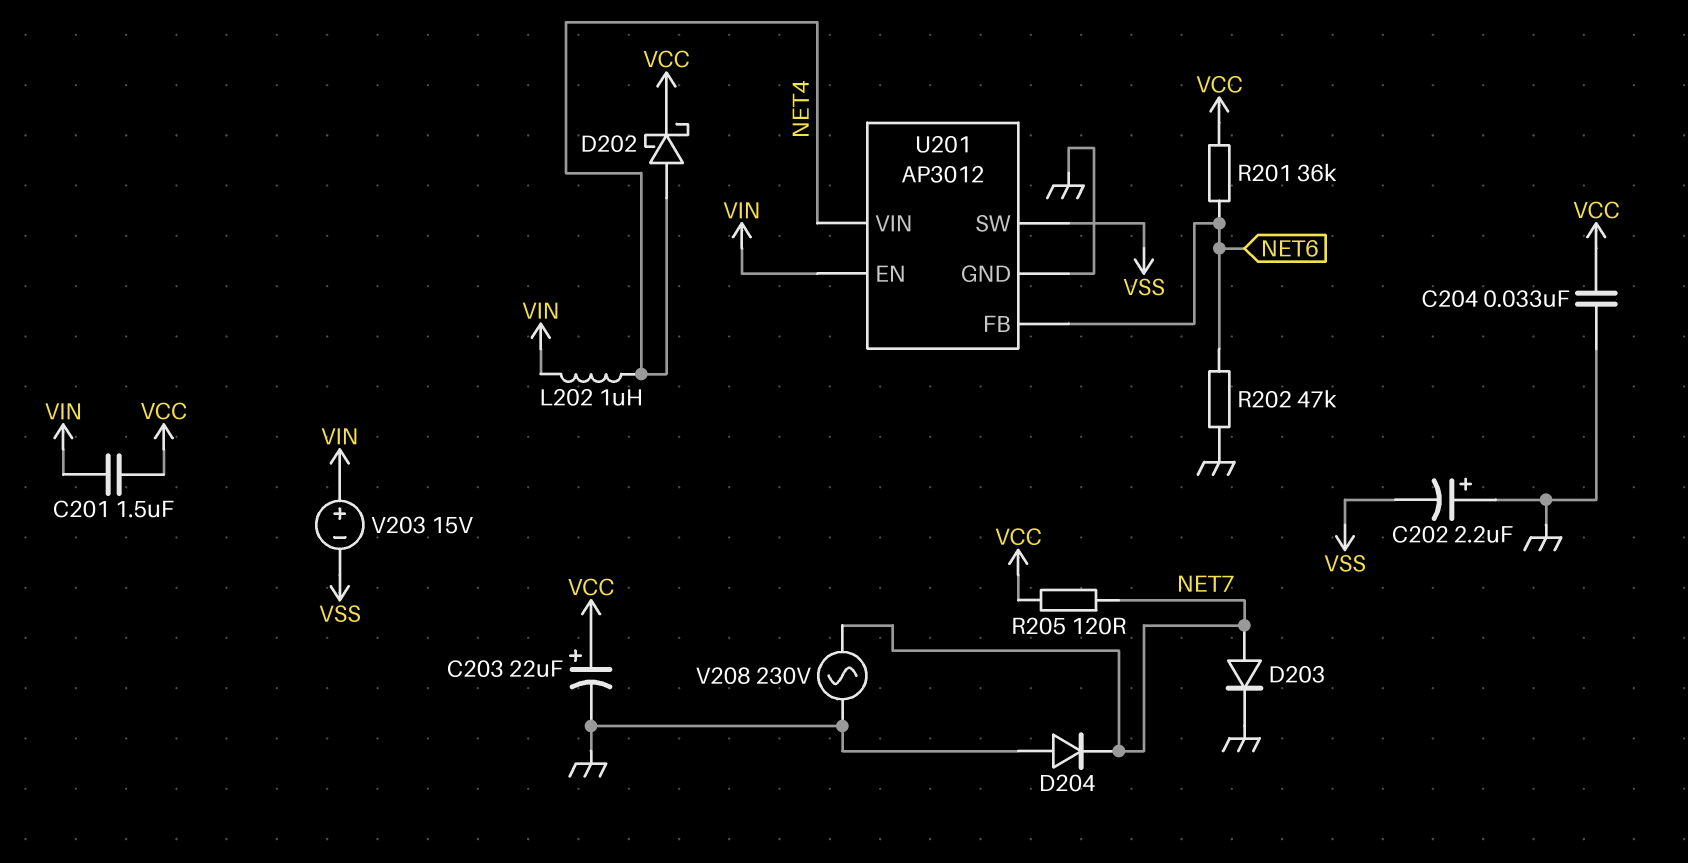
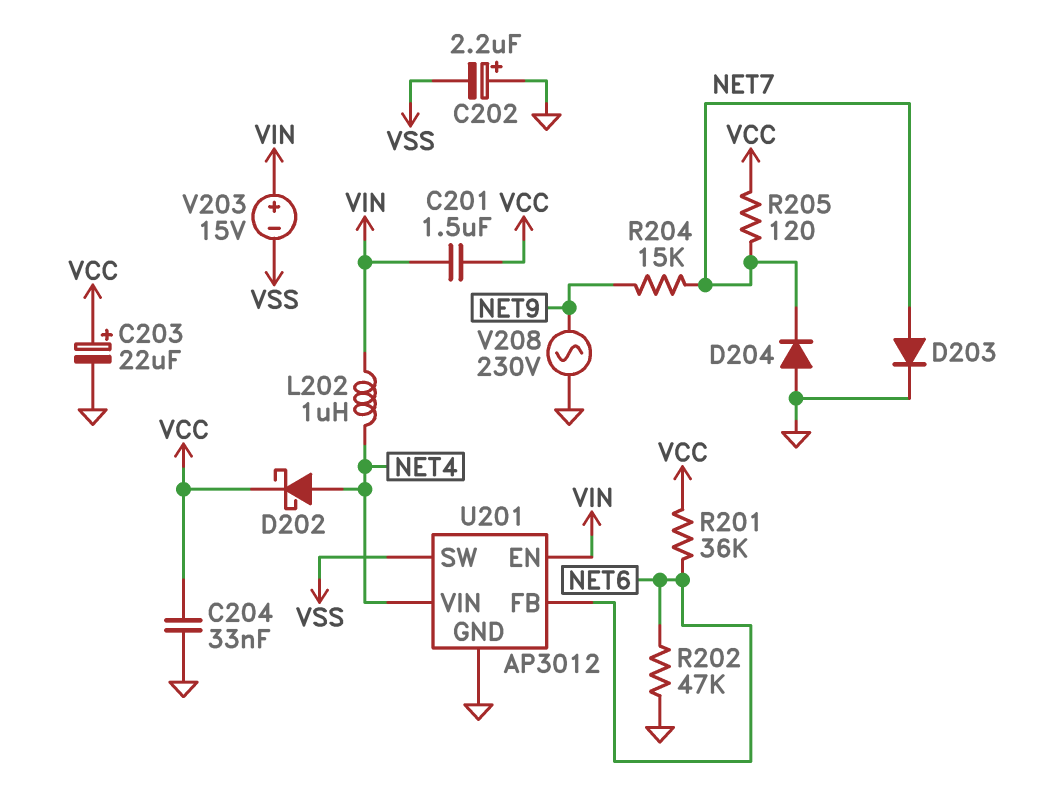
R204: none -> 15k (NET7, NET9)
V208: AC 230V (GND, NET7) -> AC 230V (GND, NET9)

